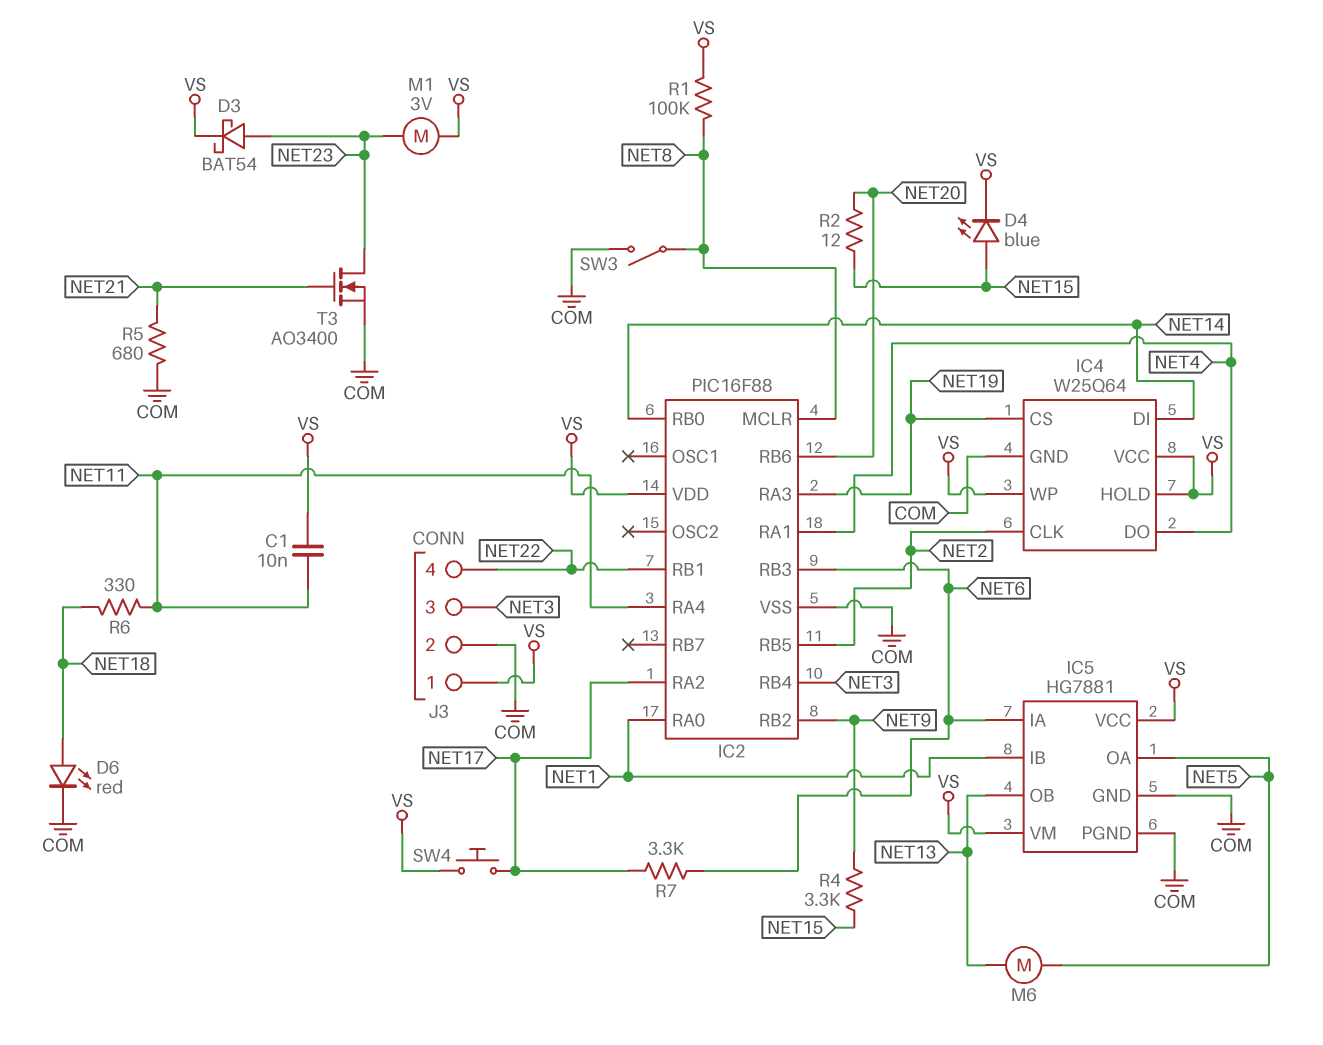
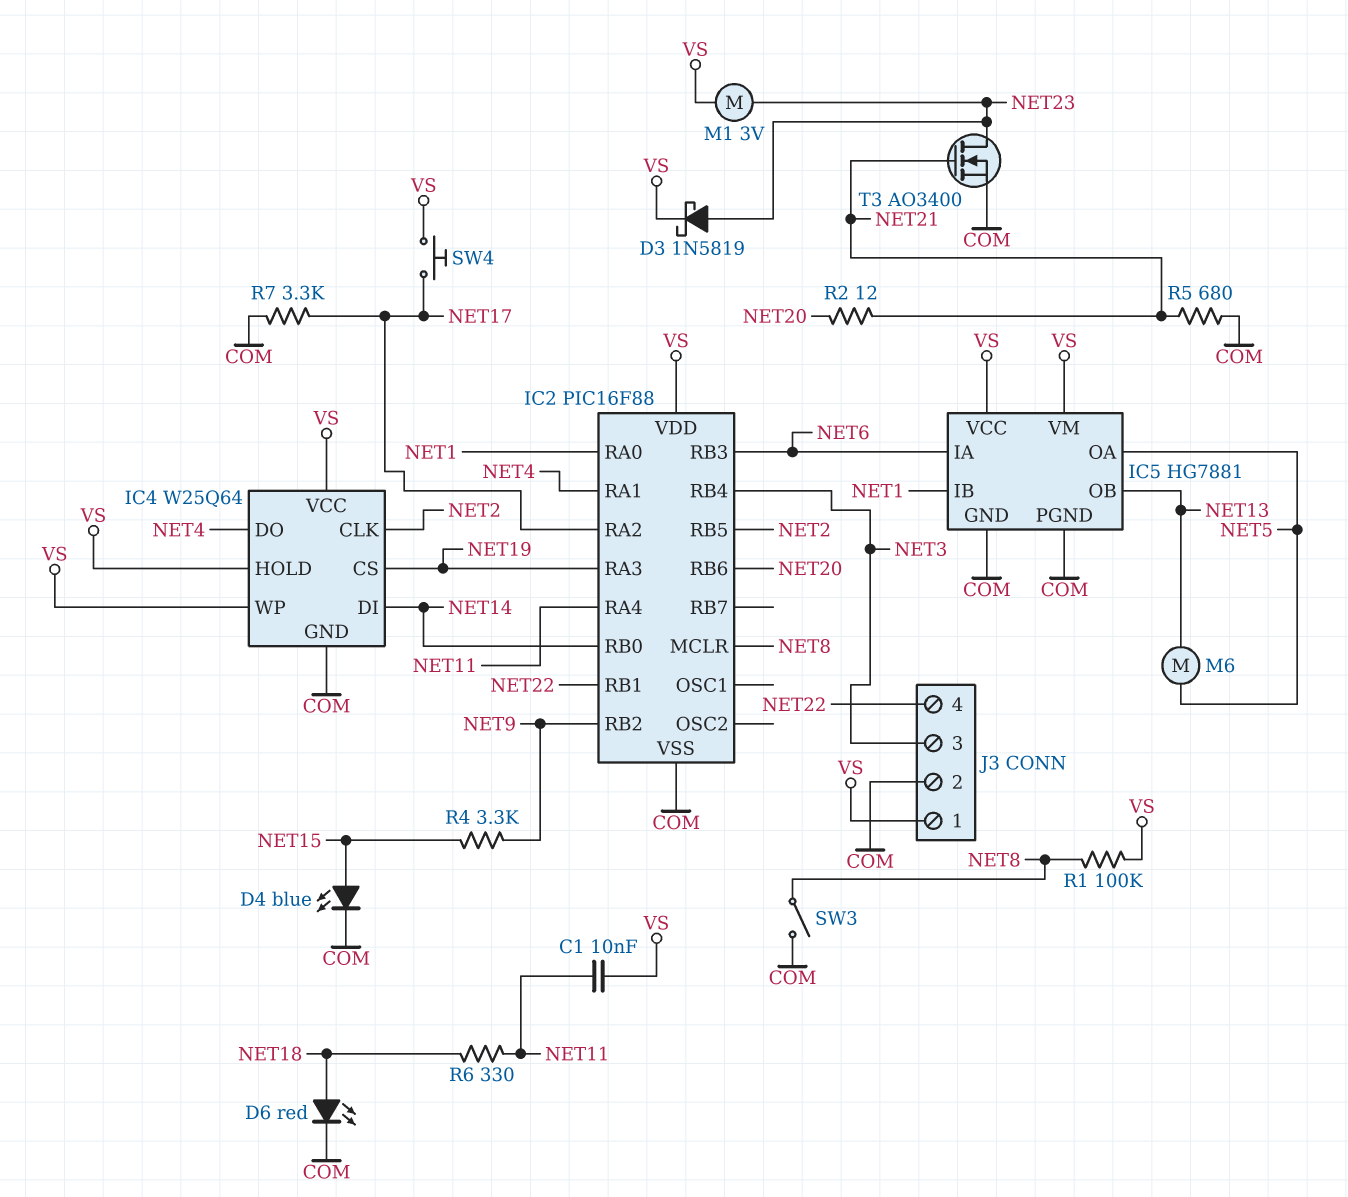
D3: schottky BAT54 (A NET23, K VS) -> schottky 1N5819 (A NET23, K VS)
D4: LED blue (A NET15, K VS) -> LED blue (A NET15, K COM)
R2: 12 (NET15, NET20) -> 12 (NET20, NET21)
R7: 3.3k (NET6, NET17) -> 3.3k (COM, NET17)

